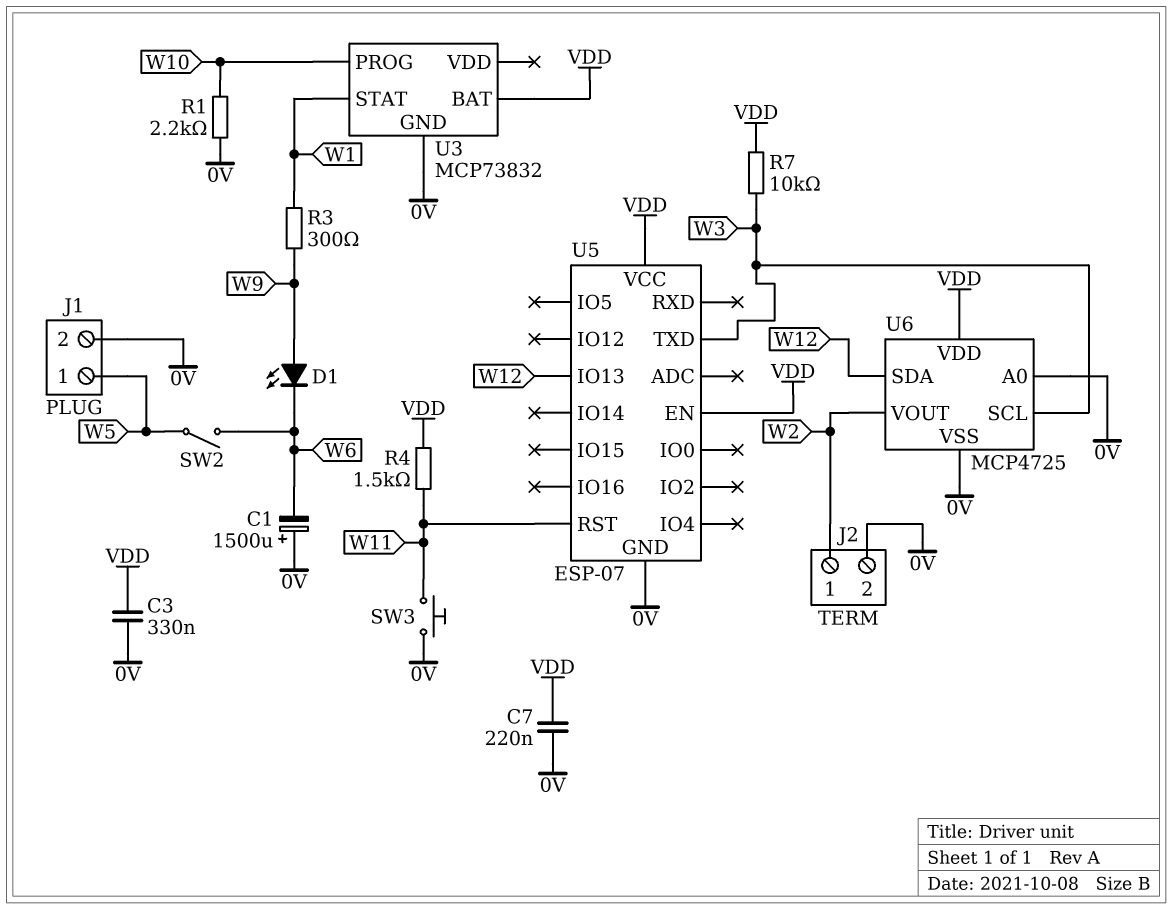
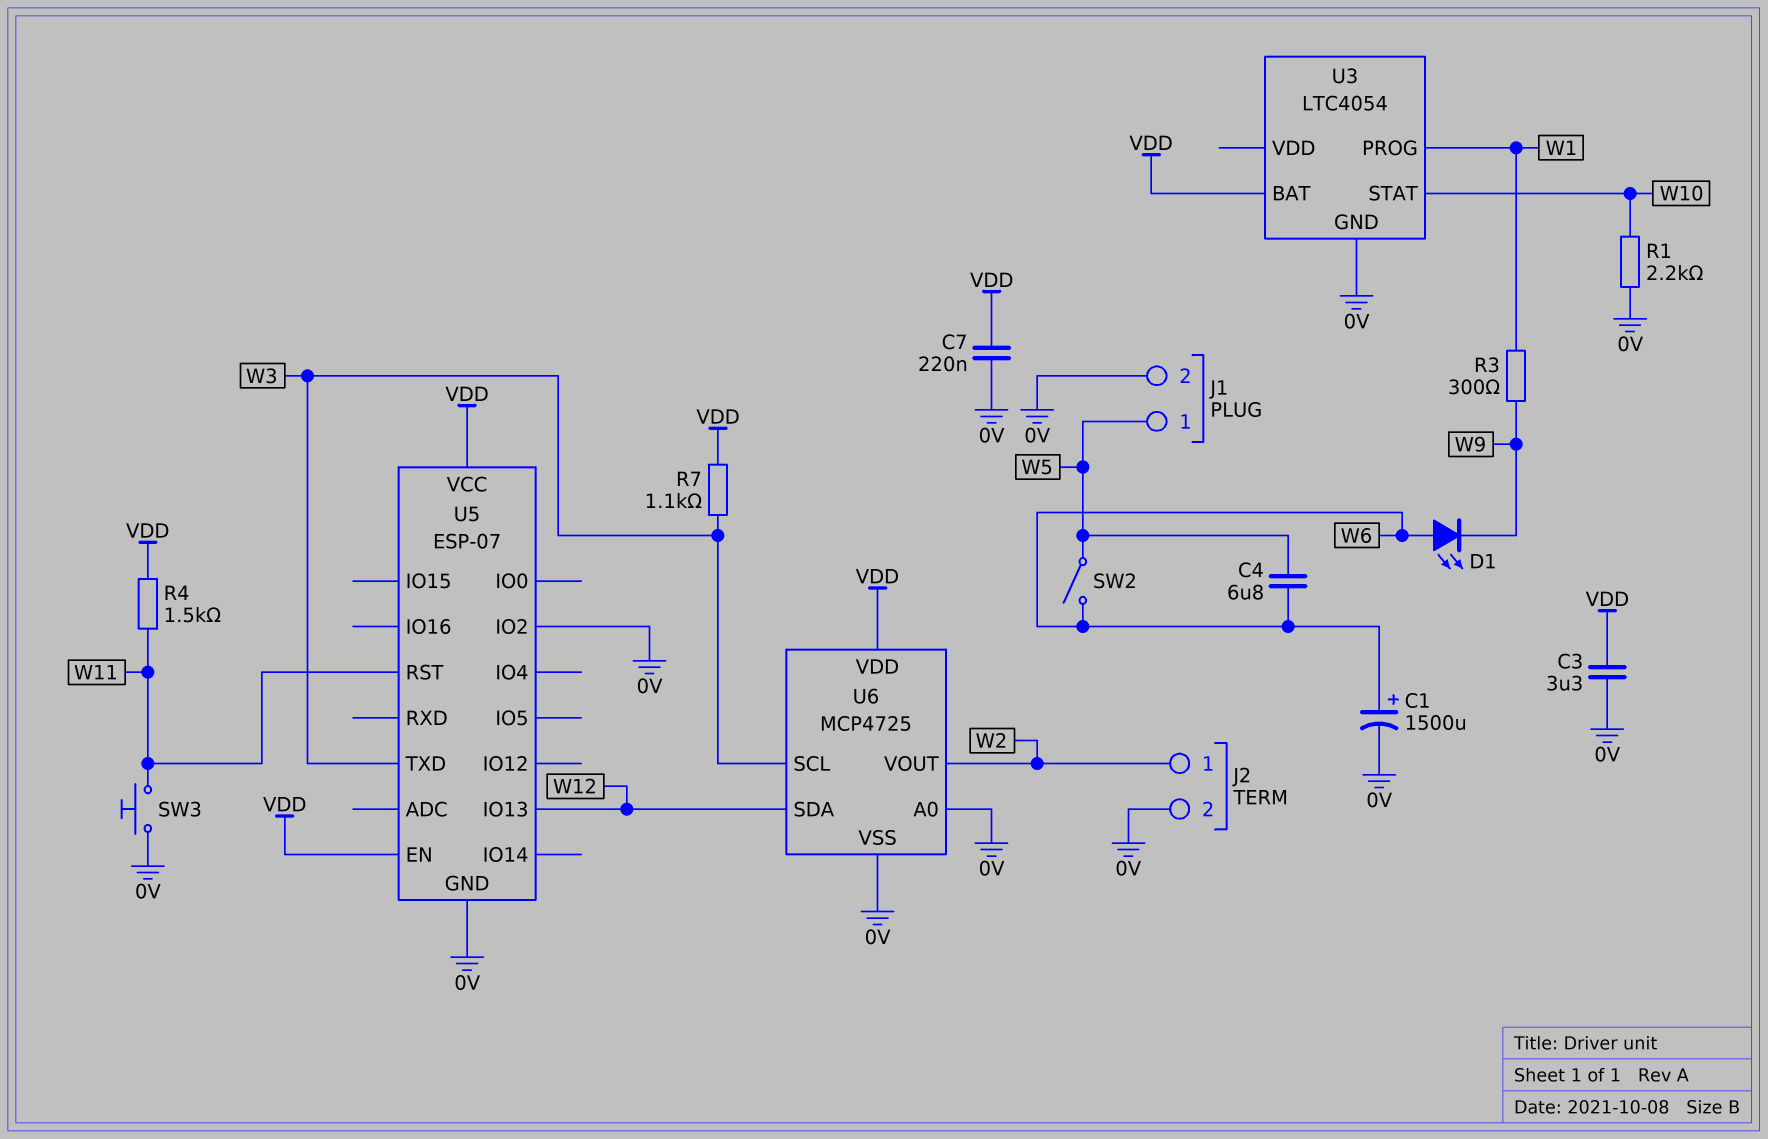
C1: 1500uF (plus 0V, minus W6) -> 1500uF (plus W6, minus 0V)
C3: 330nF (0V, VDD) -> 3.3uF (0V, VDD)
C4: none -> 6.8uF (W5, W6)
D1: LED (A W9, K W6) -> LED (A W6, K W9)
R7: 10k (VDD, W3) -> 1.1k (VDD, W3)
U3: MCP73832 -> LTC4054
U3 pin PROG: W10 -> W1
U3 pin STAT: W1 -> W10
U5 pin IO2: none -> 0V

